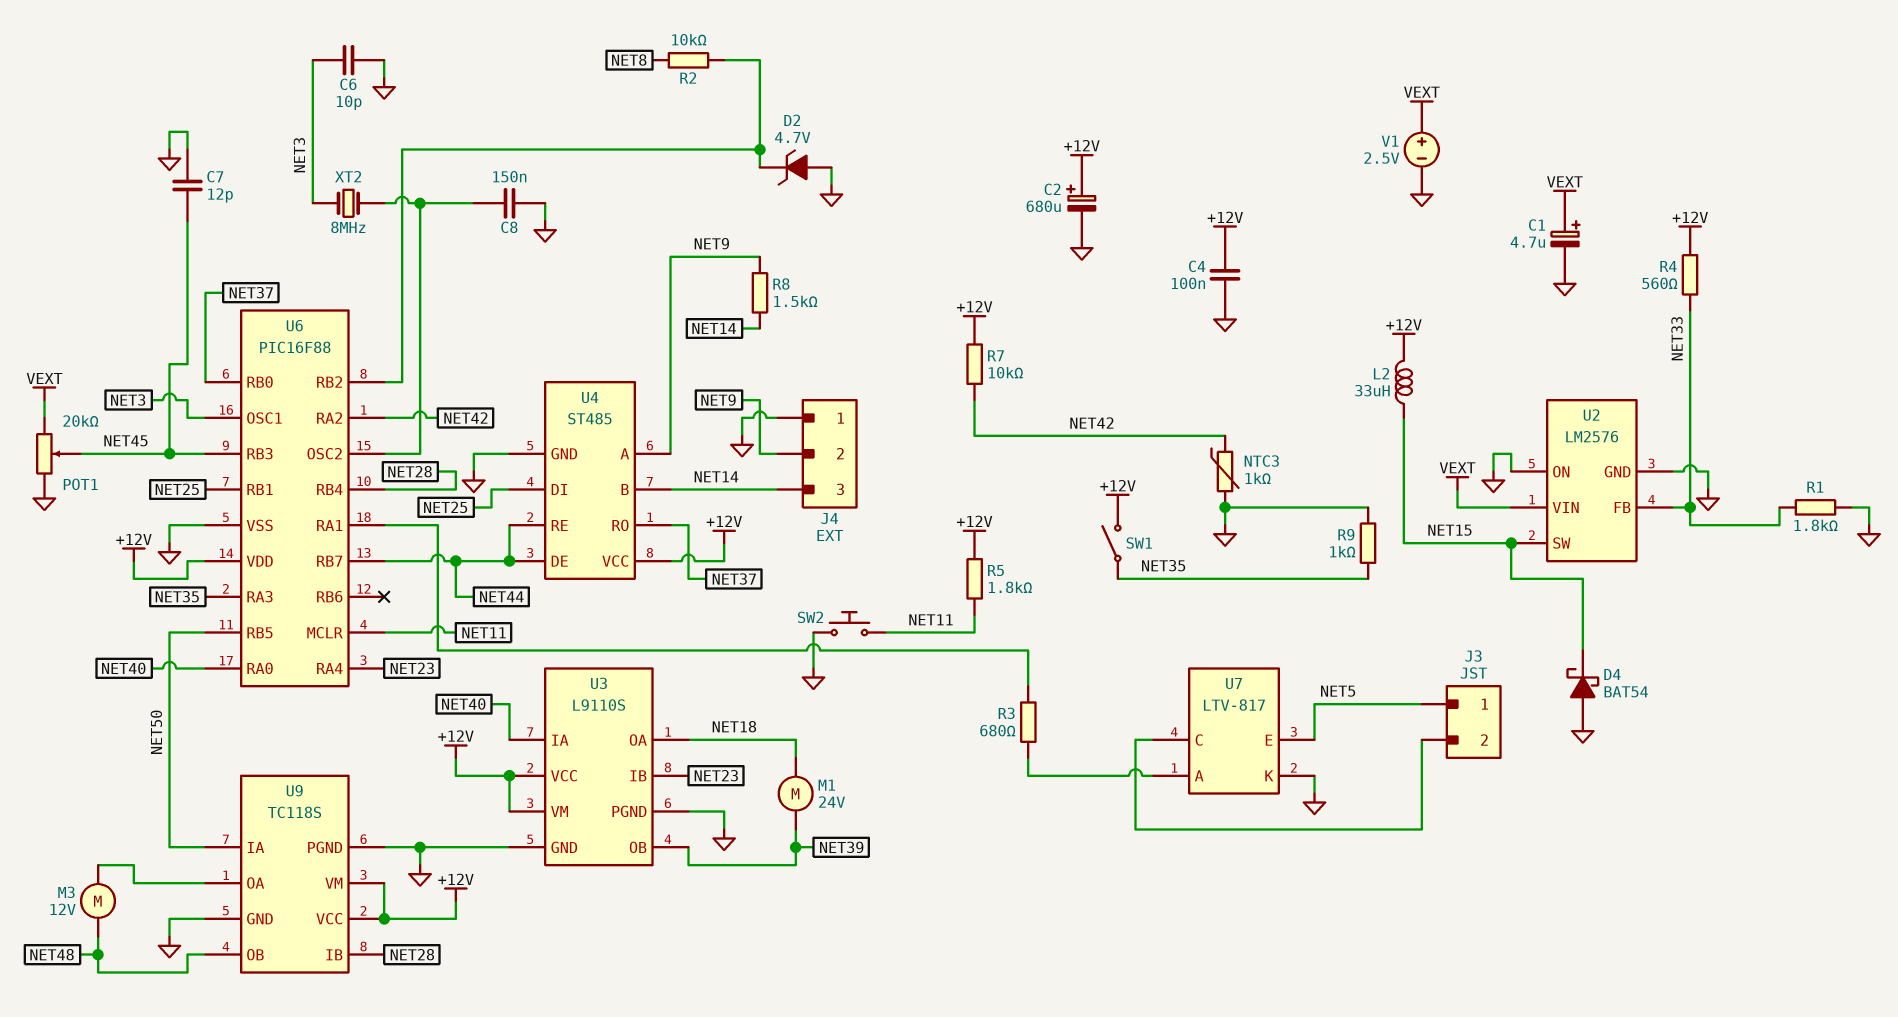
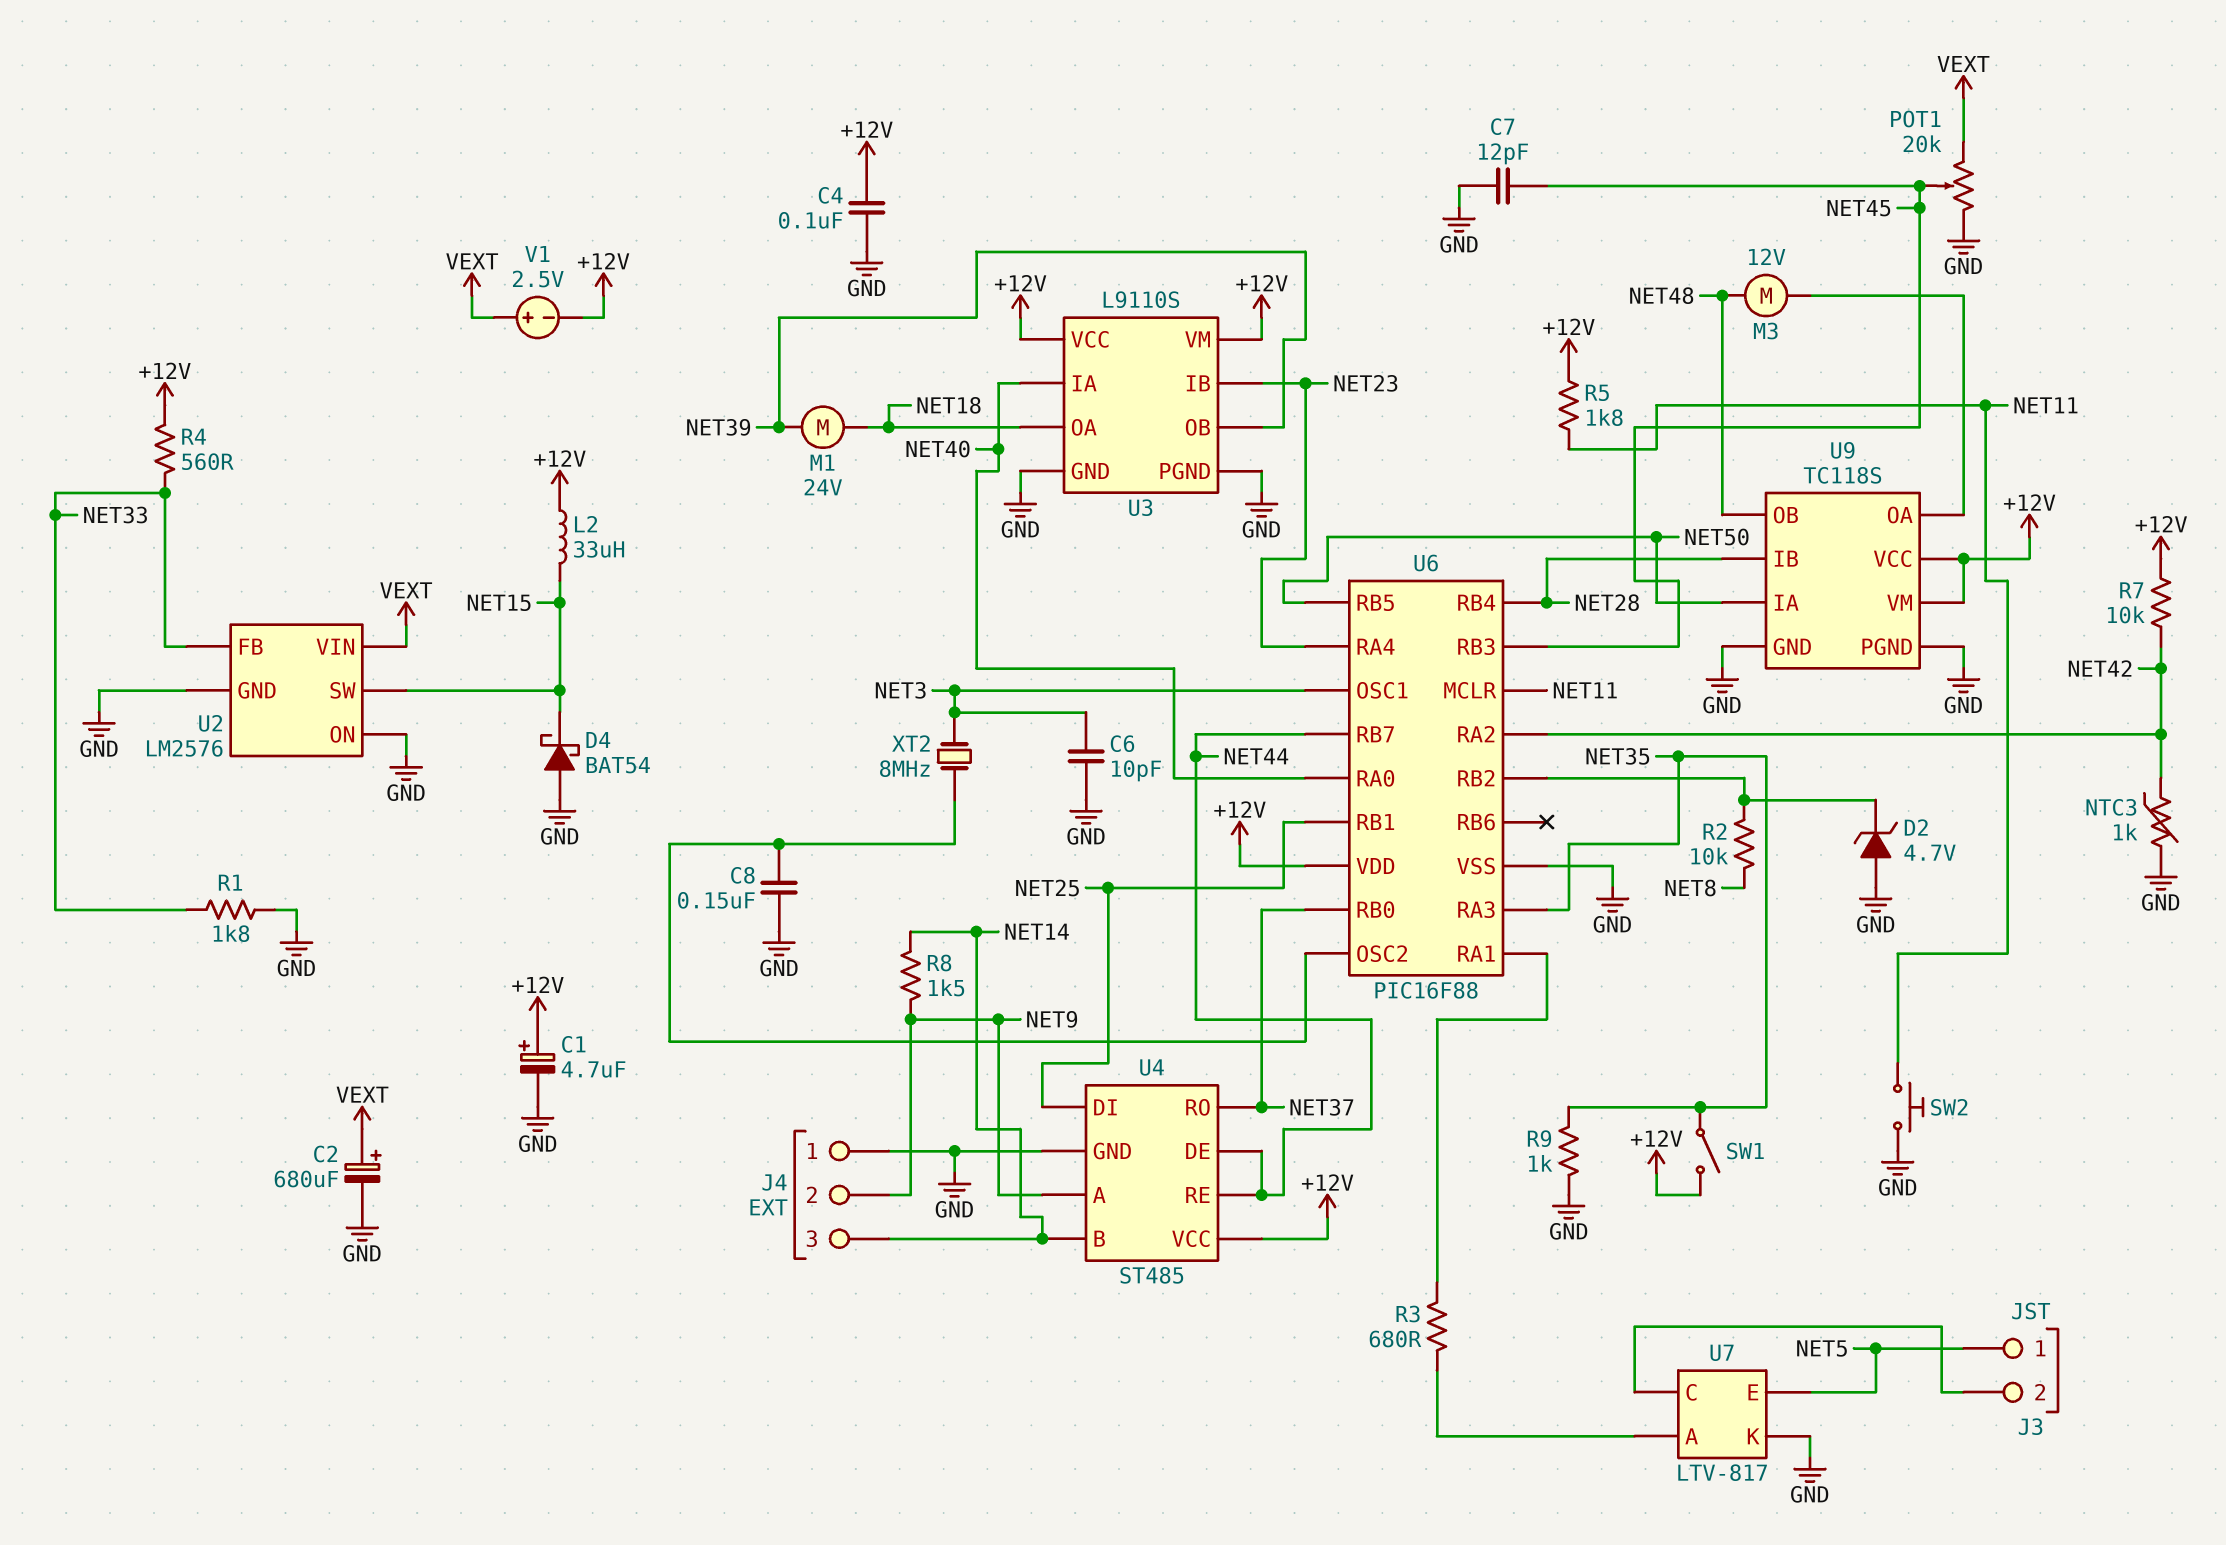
C1: 4.7uF (plus VEXT, minus GND) -> 4.7uF (plus +12V, minus GND)
C2: 680uF (plus +12V, minus GND) -> 680uF (plus VEXT, minus GND)
V1: 2.5V (plus VEXT, minus GND) -> 2.5V (plus VEXT, minus +12V)

